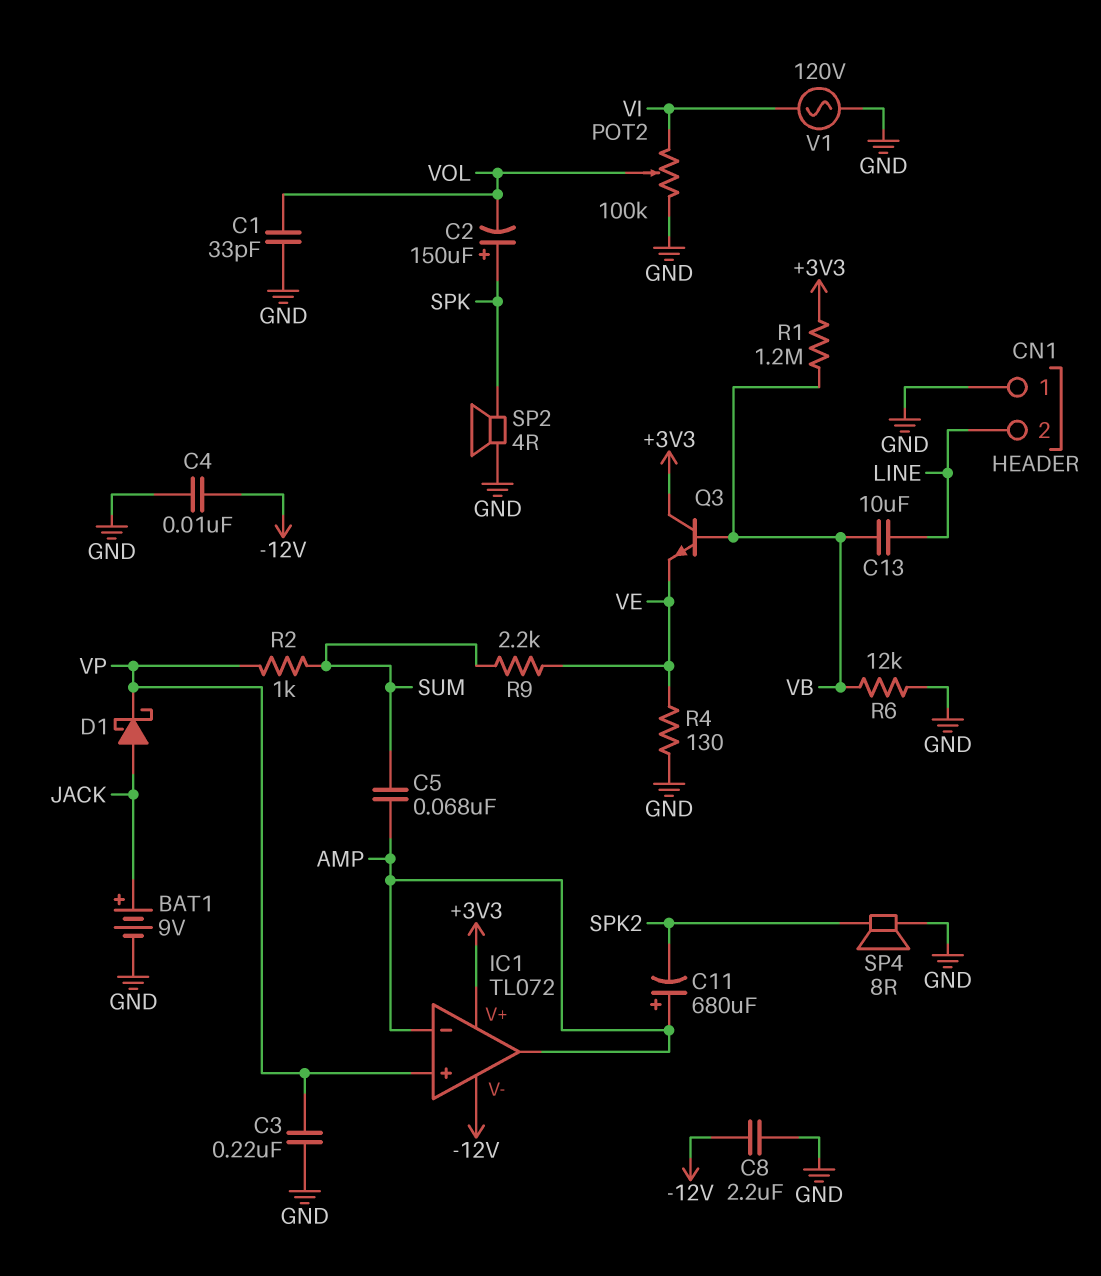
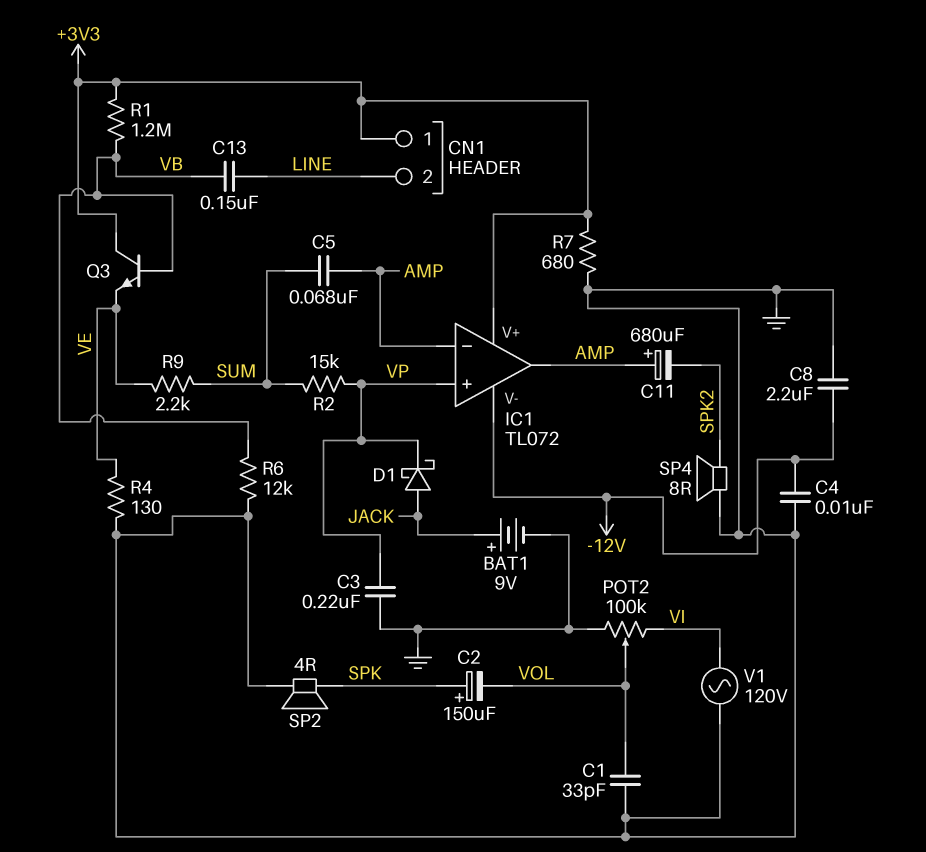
C13: 10uF (LINE, VB) -> 150nF (LINE, VB)
CN1 pin 1: GND -> +3V3
R2: 1k (SUM, VP) -> 15k (SUM, VP)
R7: none -> 680 (+3V3, GND)

